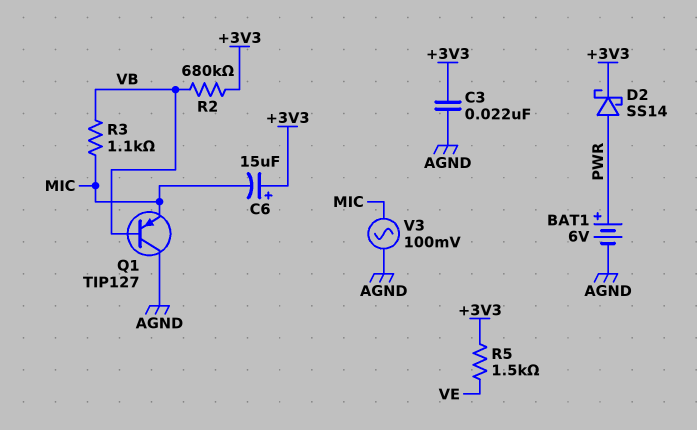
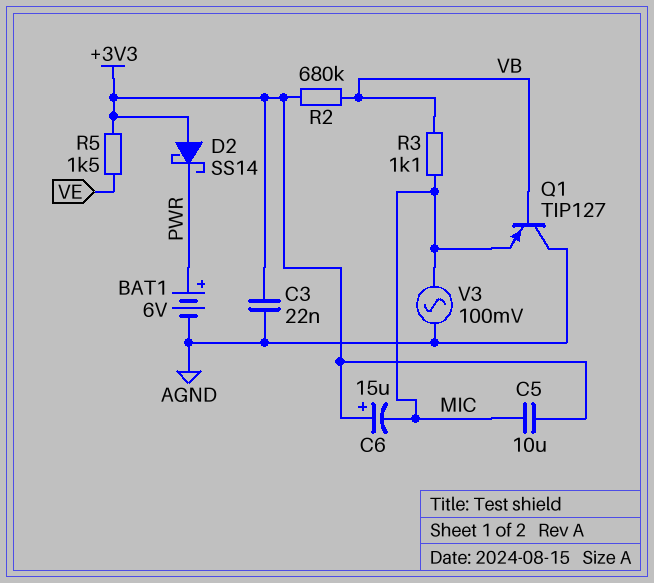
C5: none -> 10uF (+3V3, MIC)
D2: schottky SS14 (A PWR, K +3V3) -> schottky SS14 (A +3V3, K PWR)

